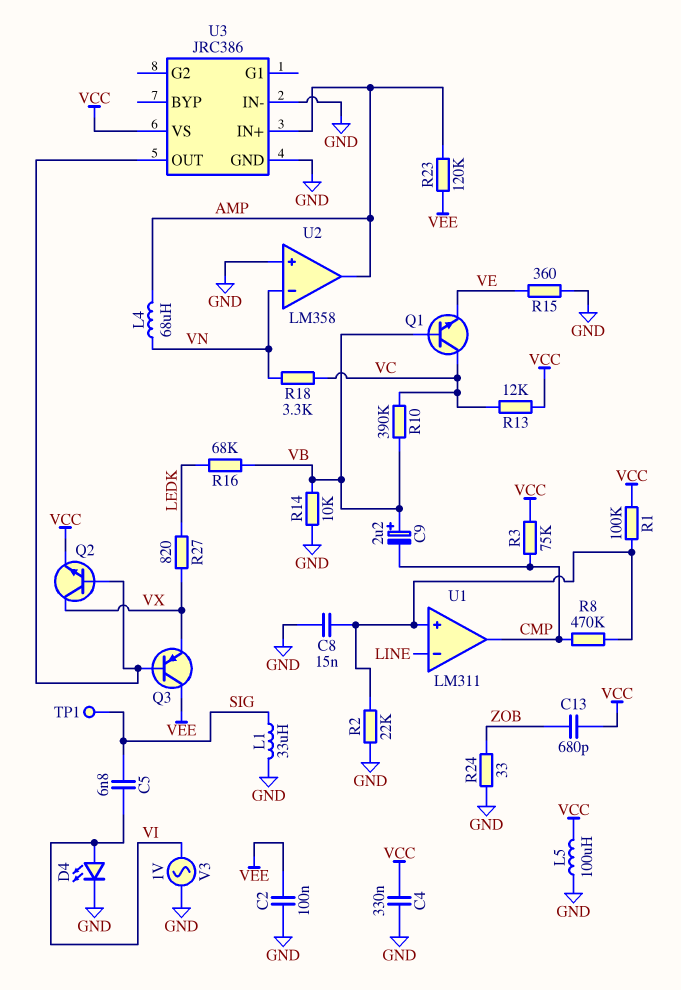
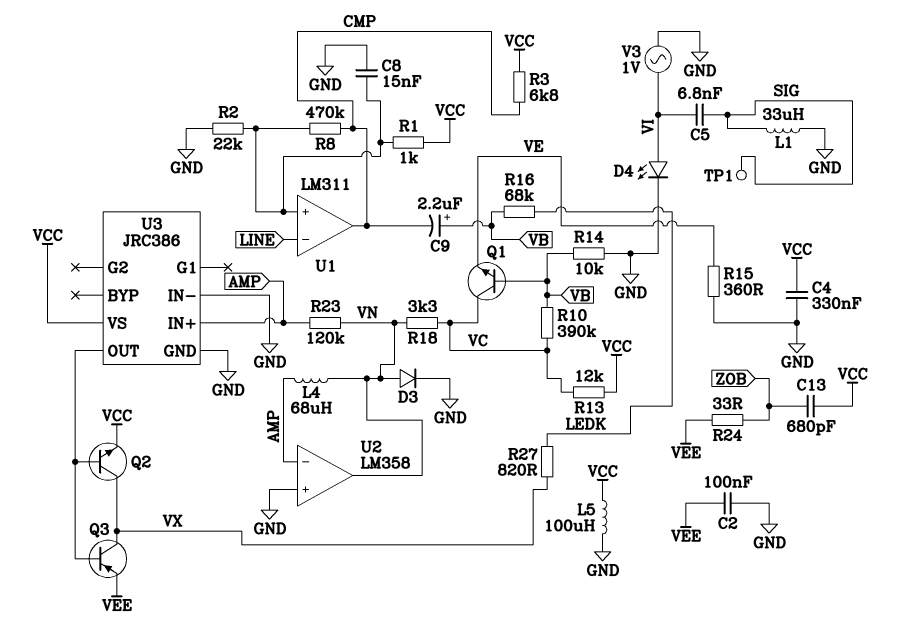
D3: none -> diode (A VN, K GND)
Q3: PNP (B U3/OUT, C VEE, E VX) -> PNP (B U3/OUT, C VX, E VEE)
R1: 100k (U1/in+, VCC) -> 1k (U1/in+, VCC)
R3: 75k (CMP, VCC) -> 6.8k (CMP, VCC)
R23: 120k (AMP, VEE) -> 120k (AMP, VN)
R24: 33 (GND, ZOB) -> 33 (VEE, ZOB)
U2 pin in-: VN -> AMP
U2 pin out: AMP -> VN

